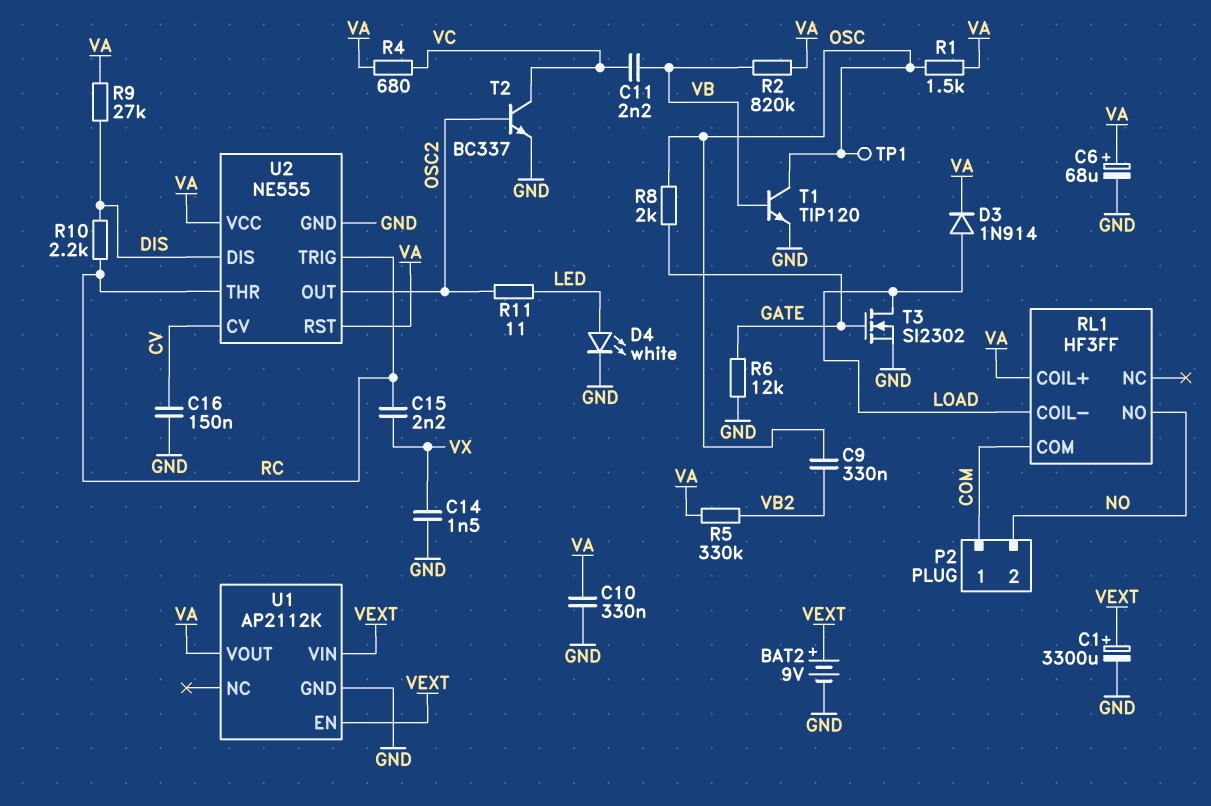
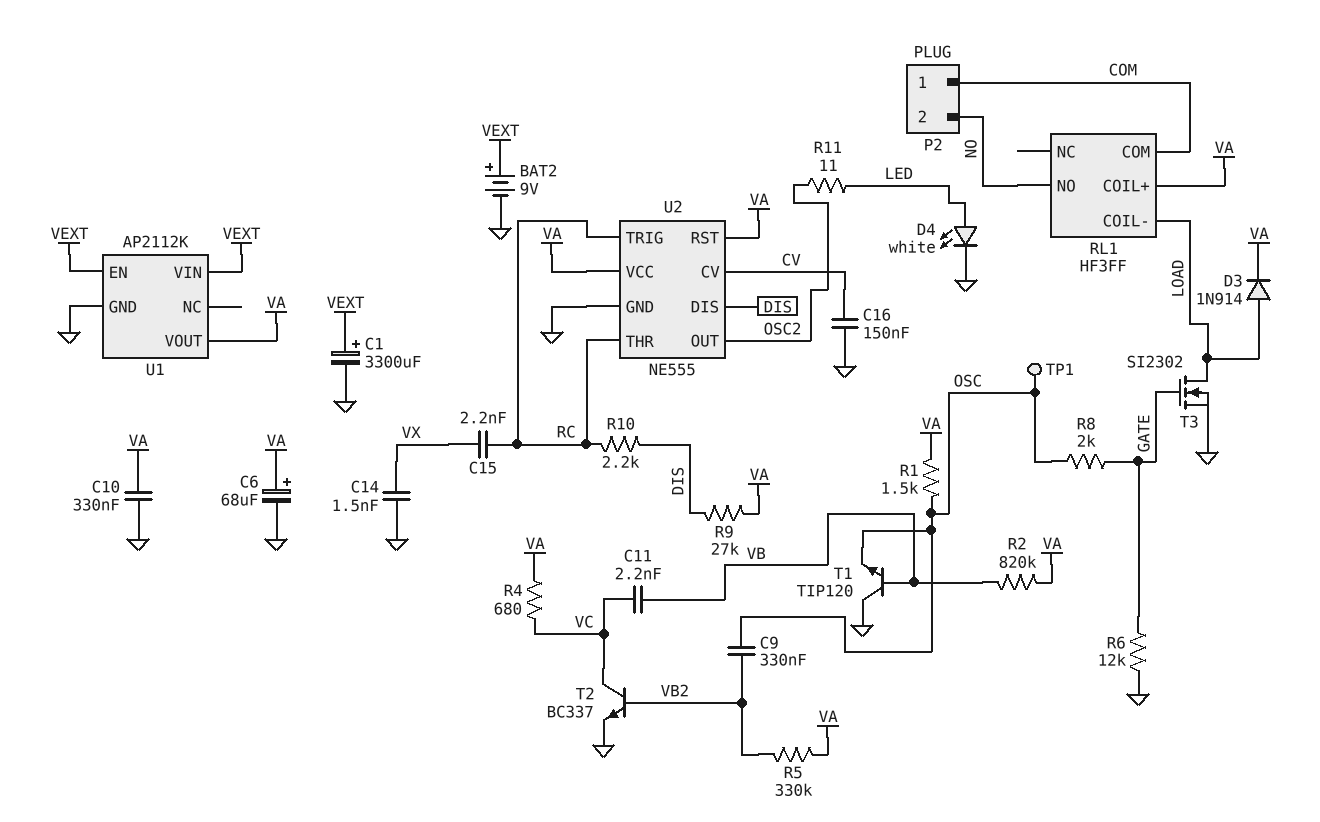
T1: NPN TIP120 (B VB, C OSC, E GND) -> NPN TIP120 (B VB, C GND, E OSC)
T2: NPN BC337 (B OSC2, C VC, E GND) -> NPN BC337 (B VB2, C VC, E GND)

